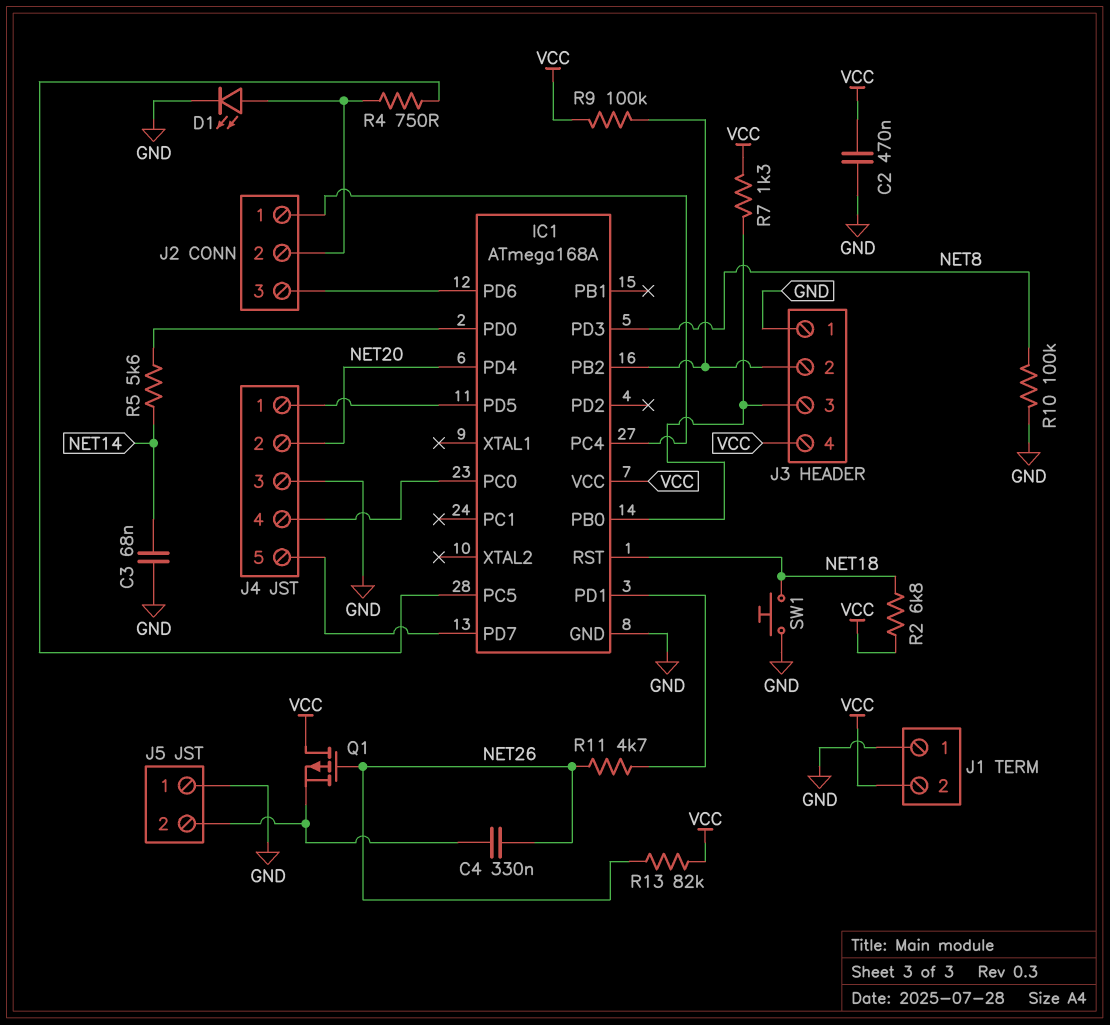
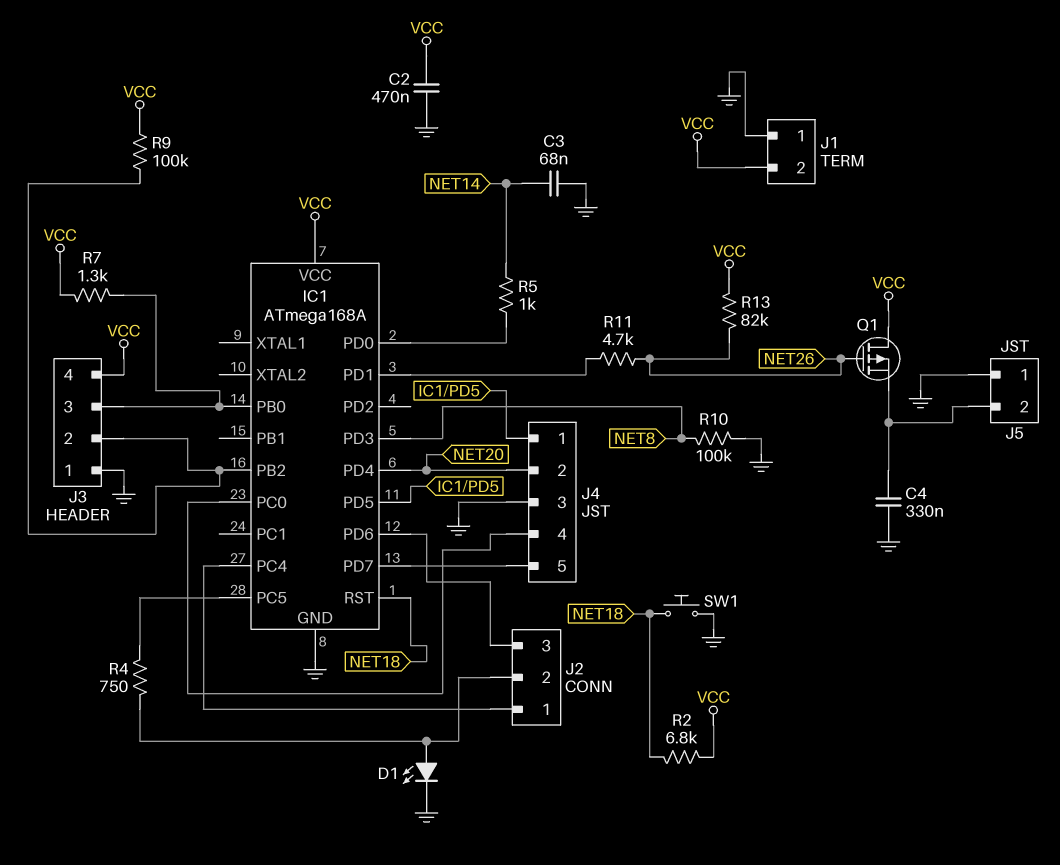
C4: 330nF (J5/2, NET26) -> 330nF (GND, J5/2)
R5: 5.6k (IC1/PD0, NET14) -> 1k (IC1/PD0, NET14)

